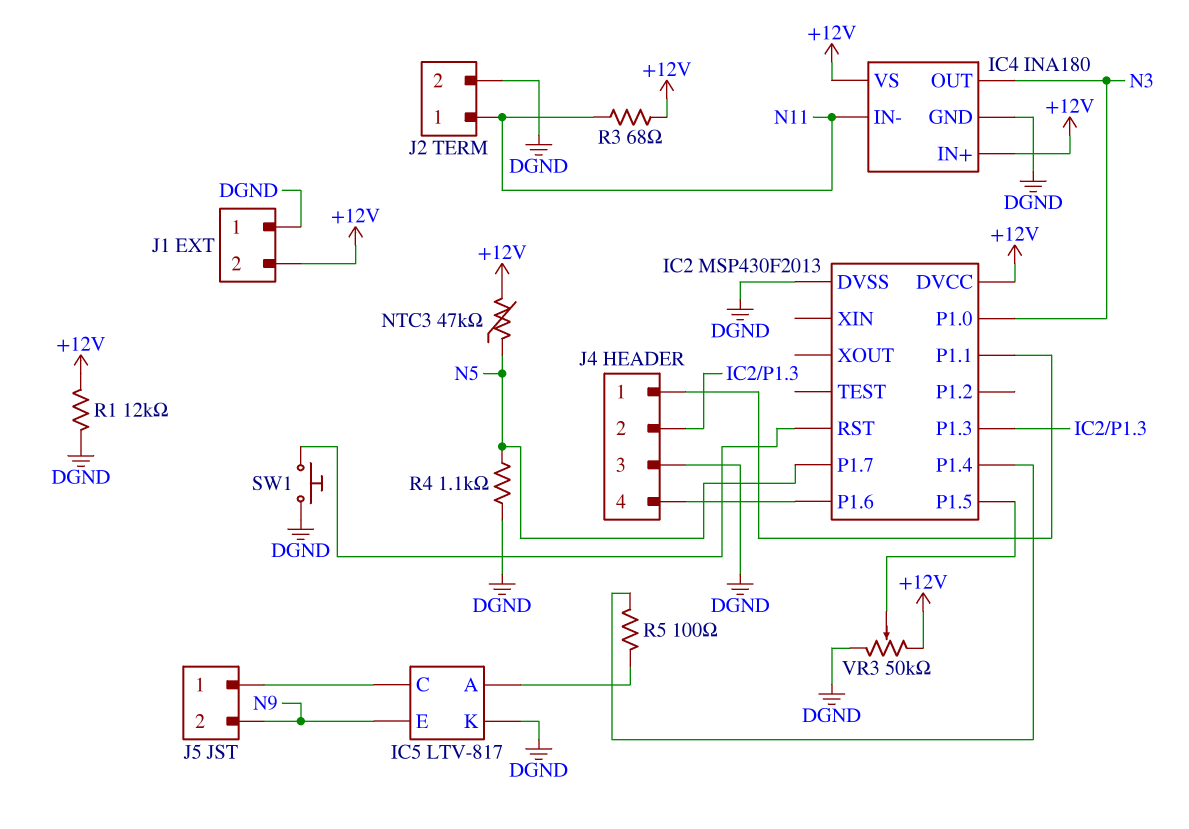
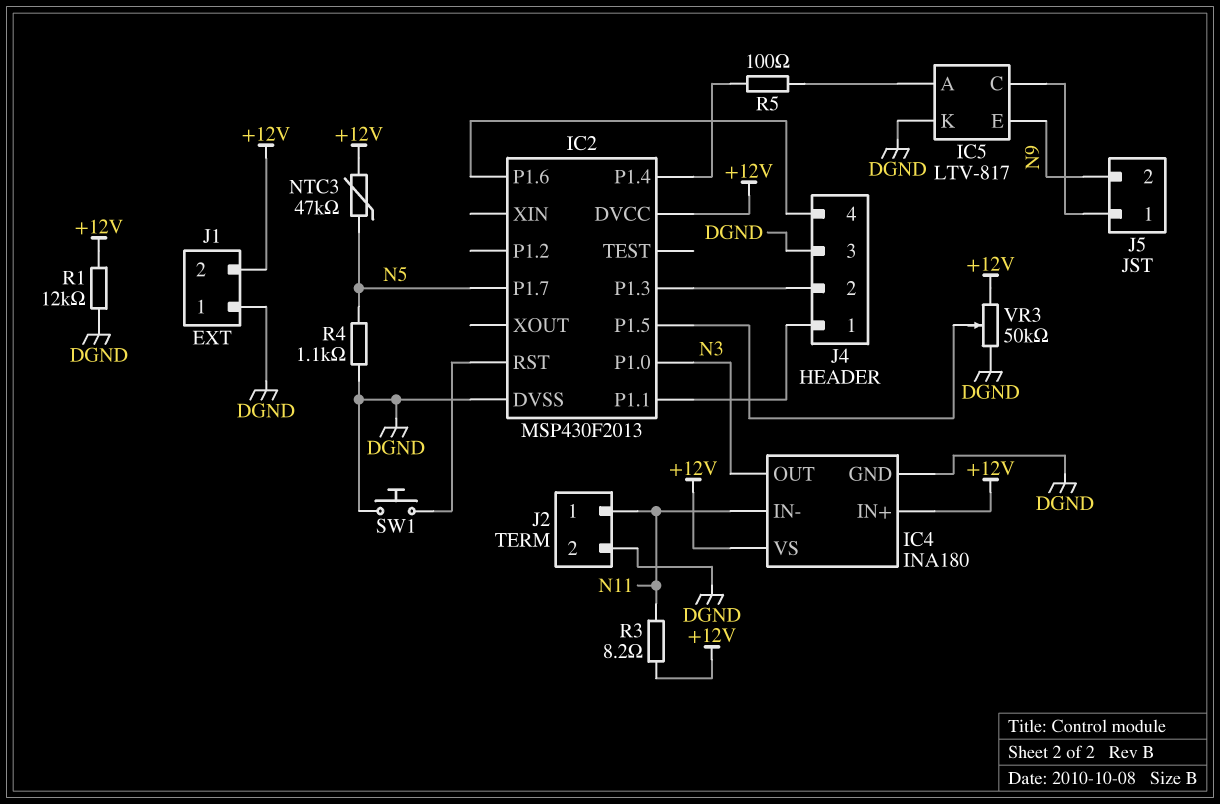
R3: 68 (+12V, N11) -> 8.2 (+12V, N11)

